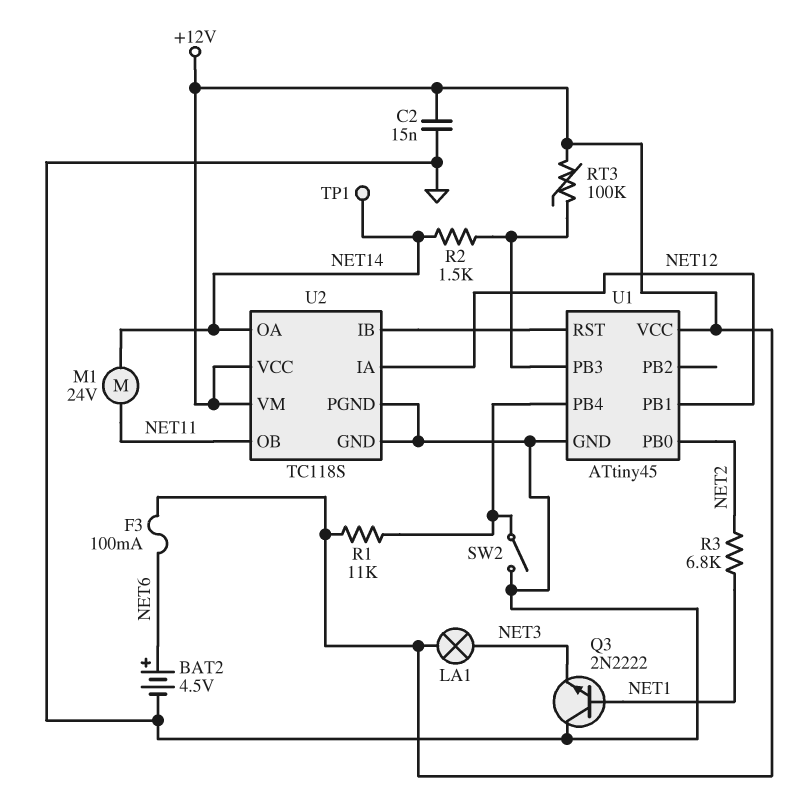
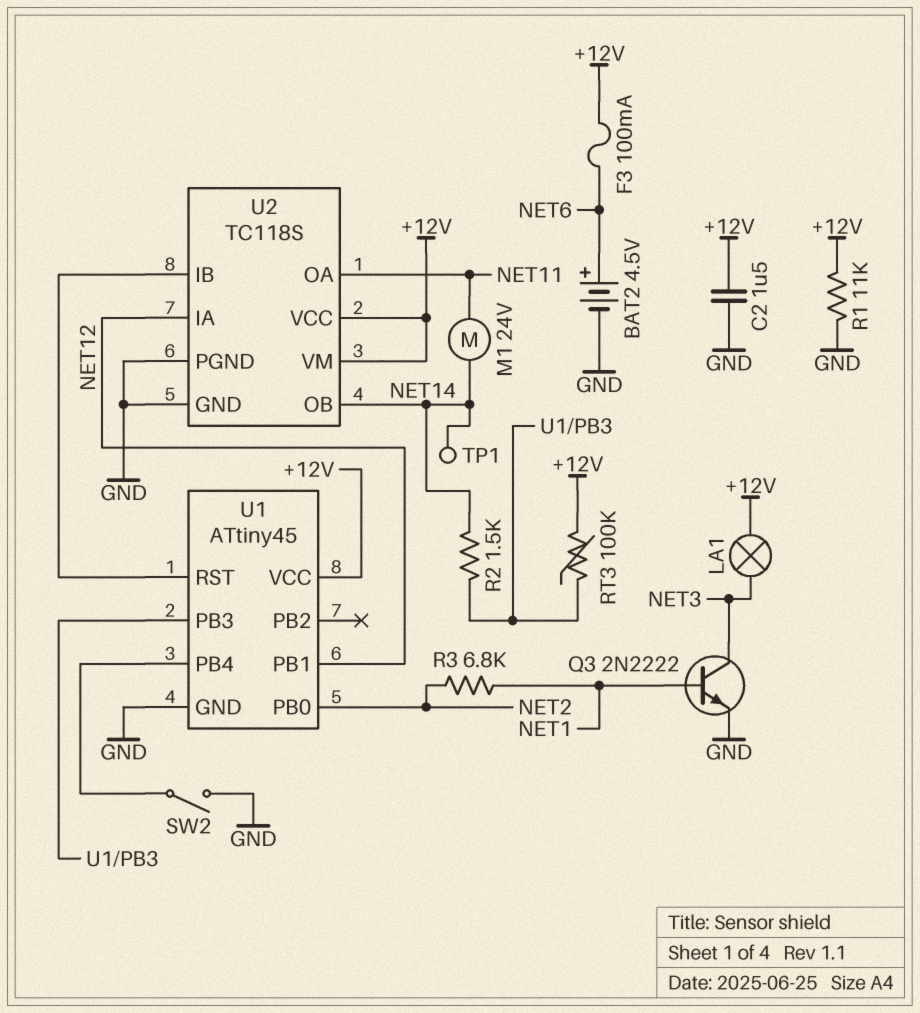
C2: 15nF (+12V, GND) -> 1.5uF (+12V, GND)
Q3: NPN 2N2222 (B NET1, C GND, E NET3) -> NPN 2N2222 (B NET1, C NET3, E GND)
R1: 11k (+12V, U1/PB4) -> 11k (+12V, GND)
U2 pin OA: NET14 -> NET11
U2 pin OB: NET11 -> NET14

